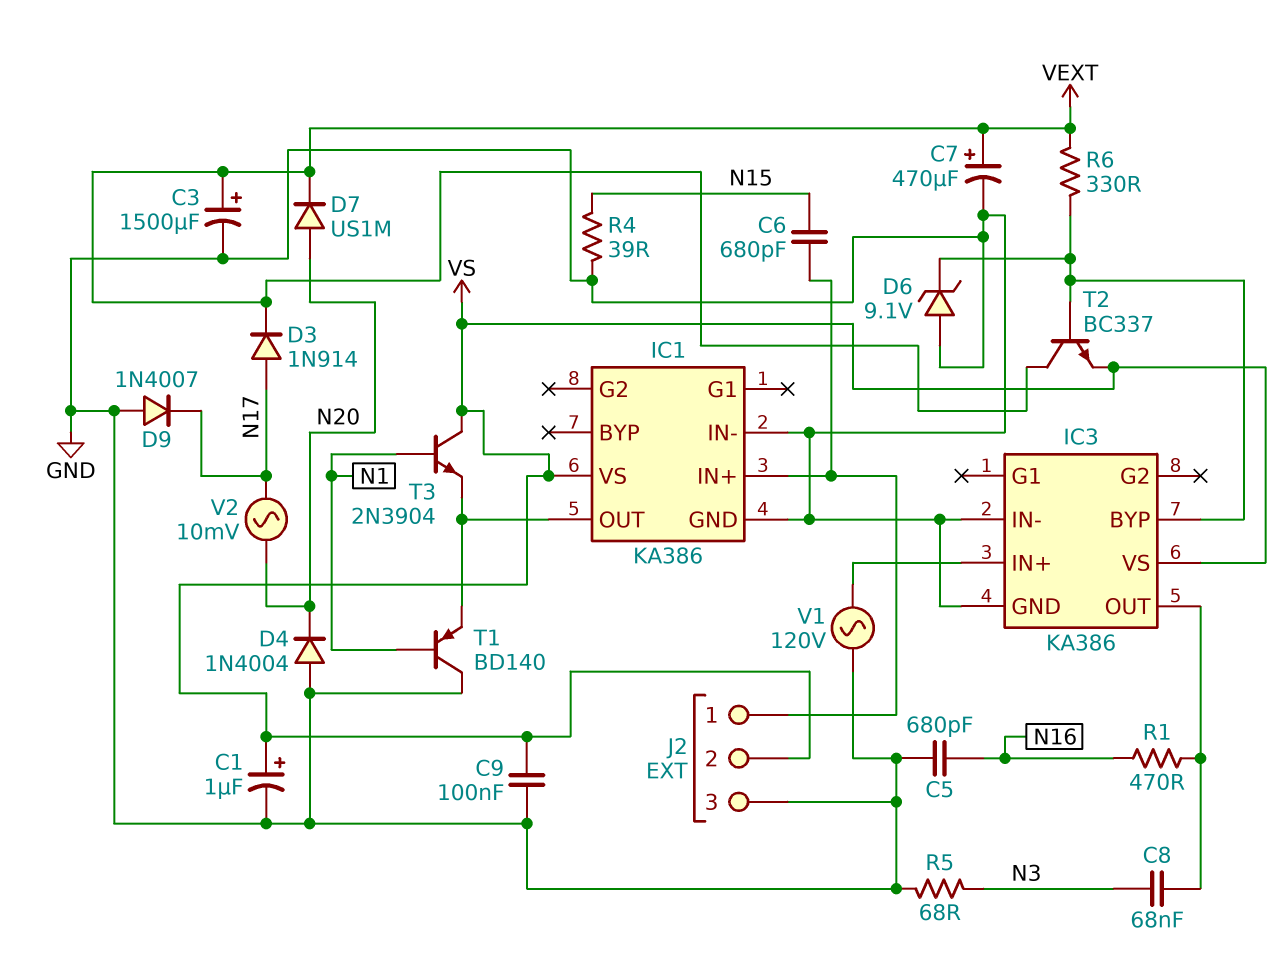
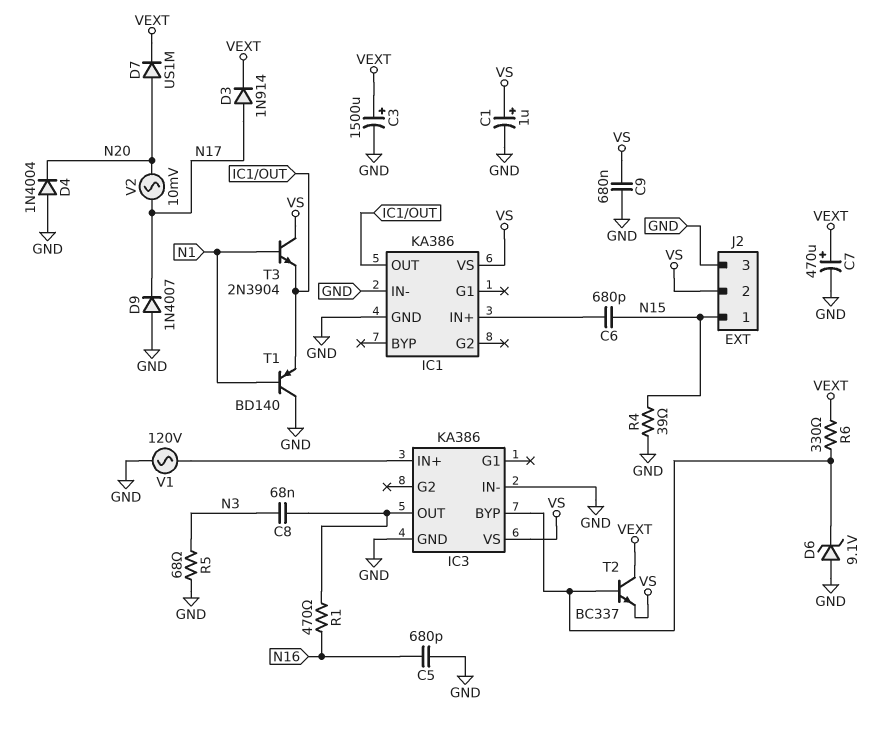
C9: 100nF (GND, VS) -> 680nF (GND, VS)
J2 pin 1: IC1/IN+ -> N15

